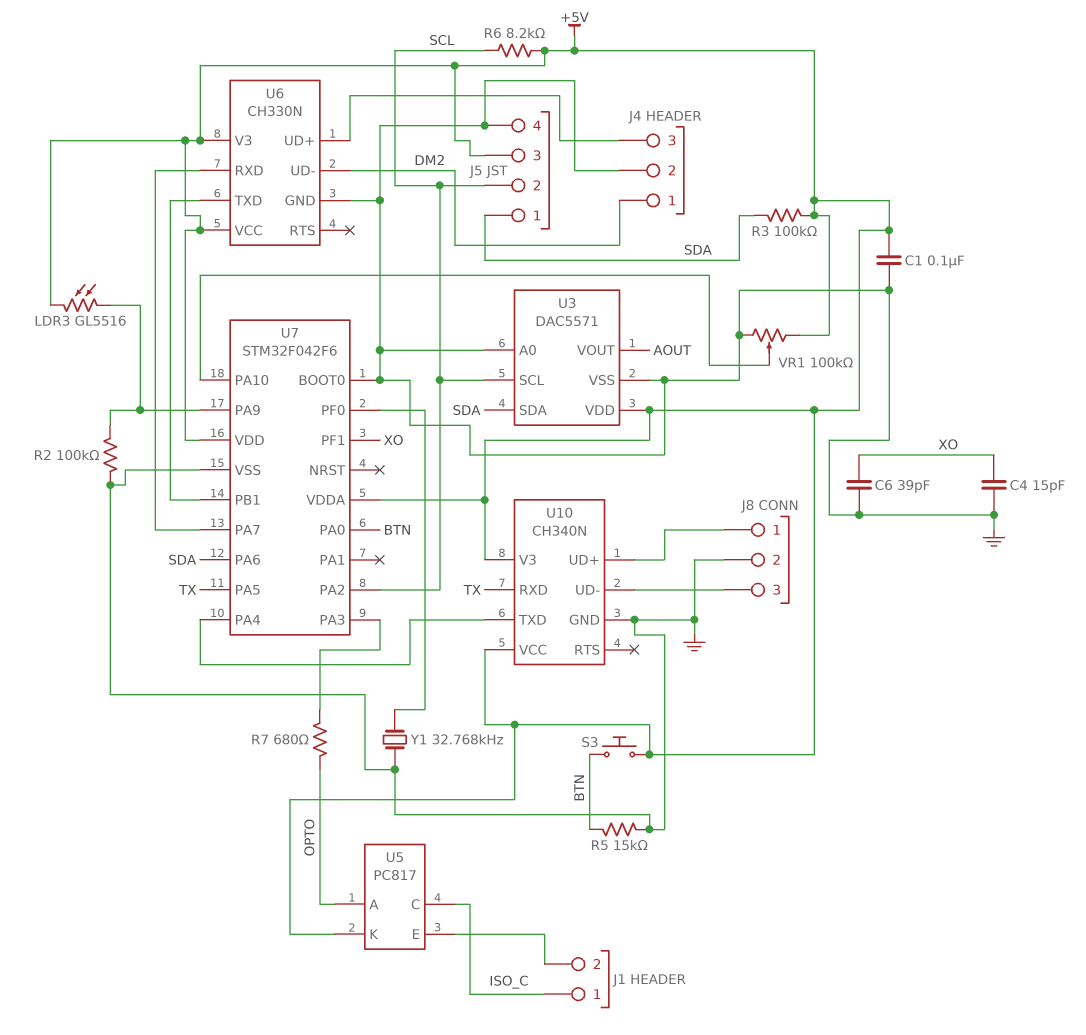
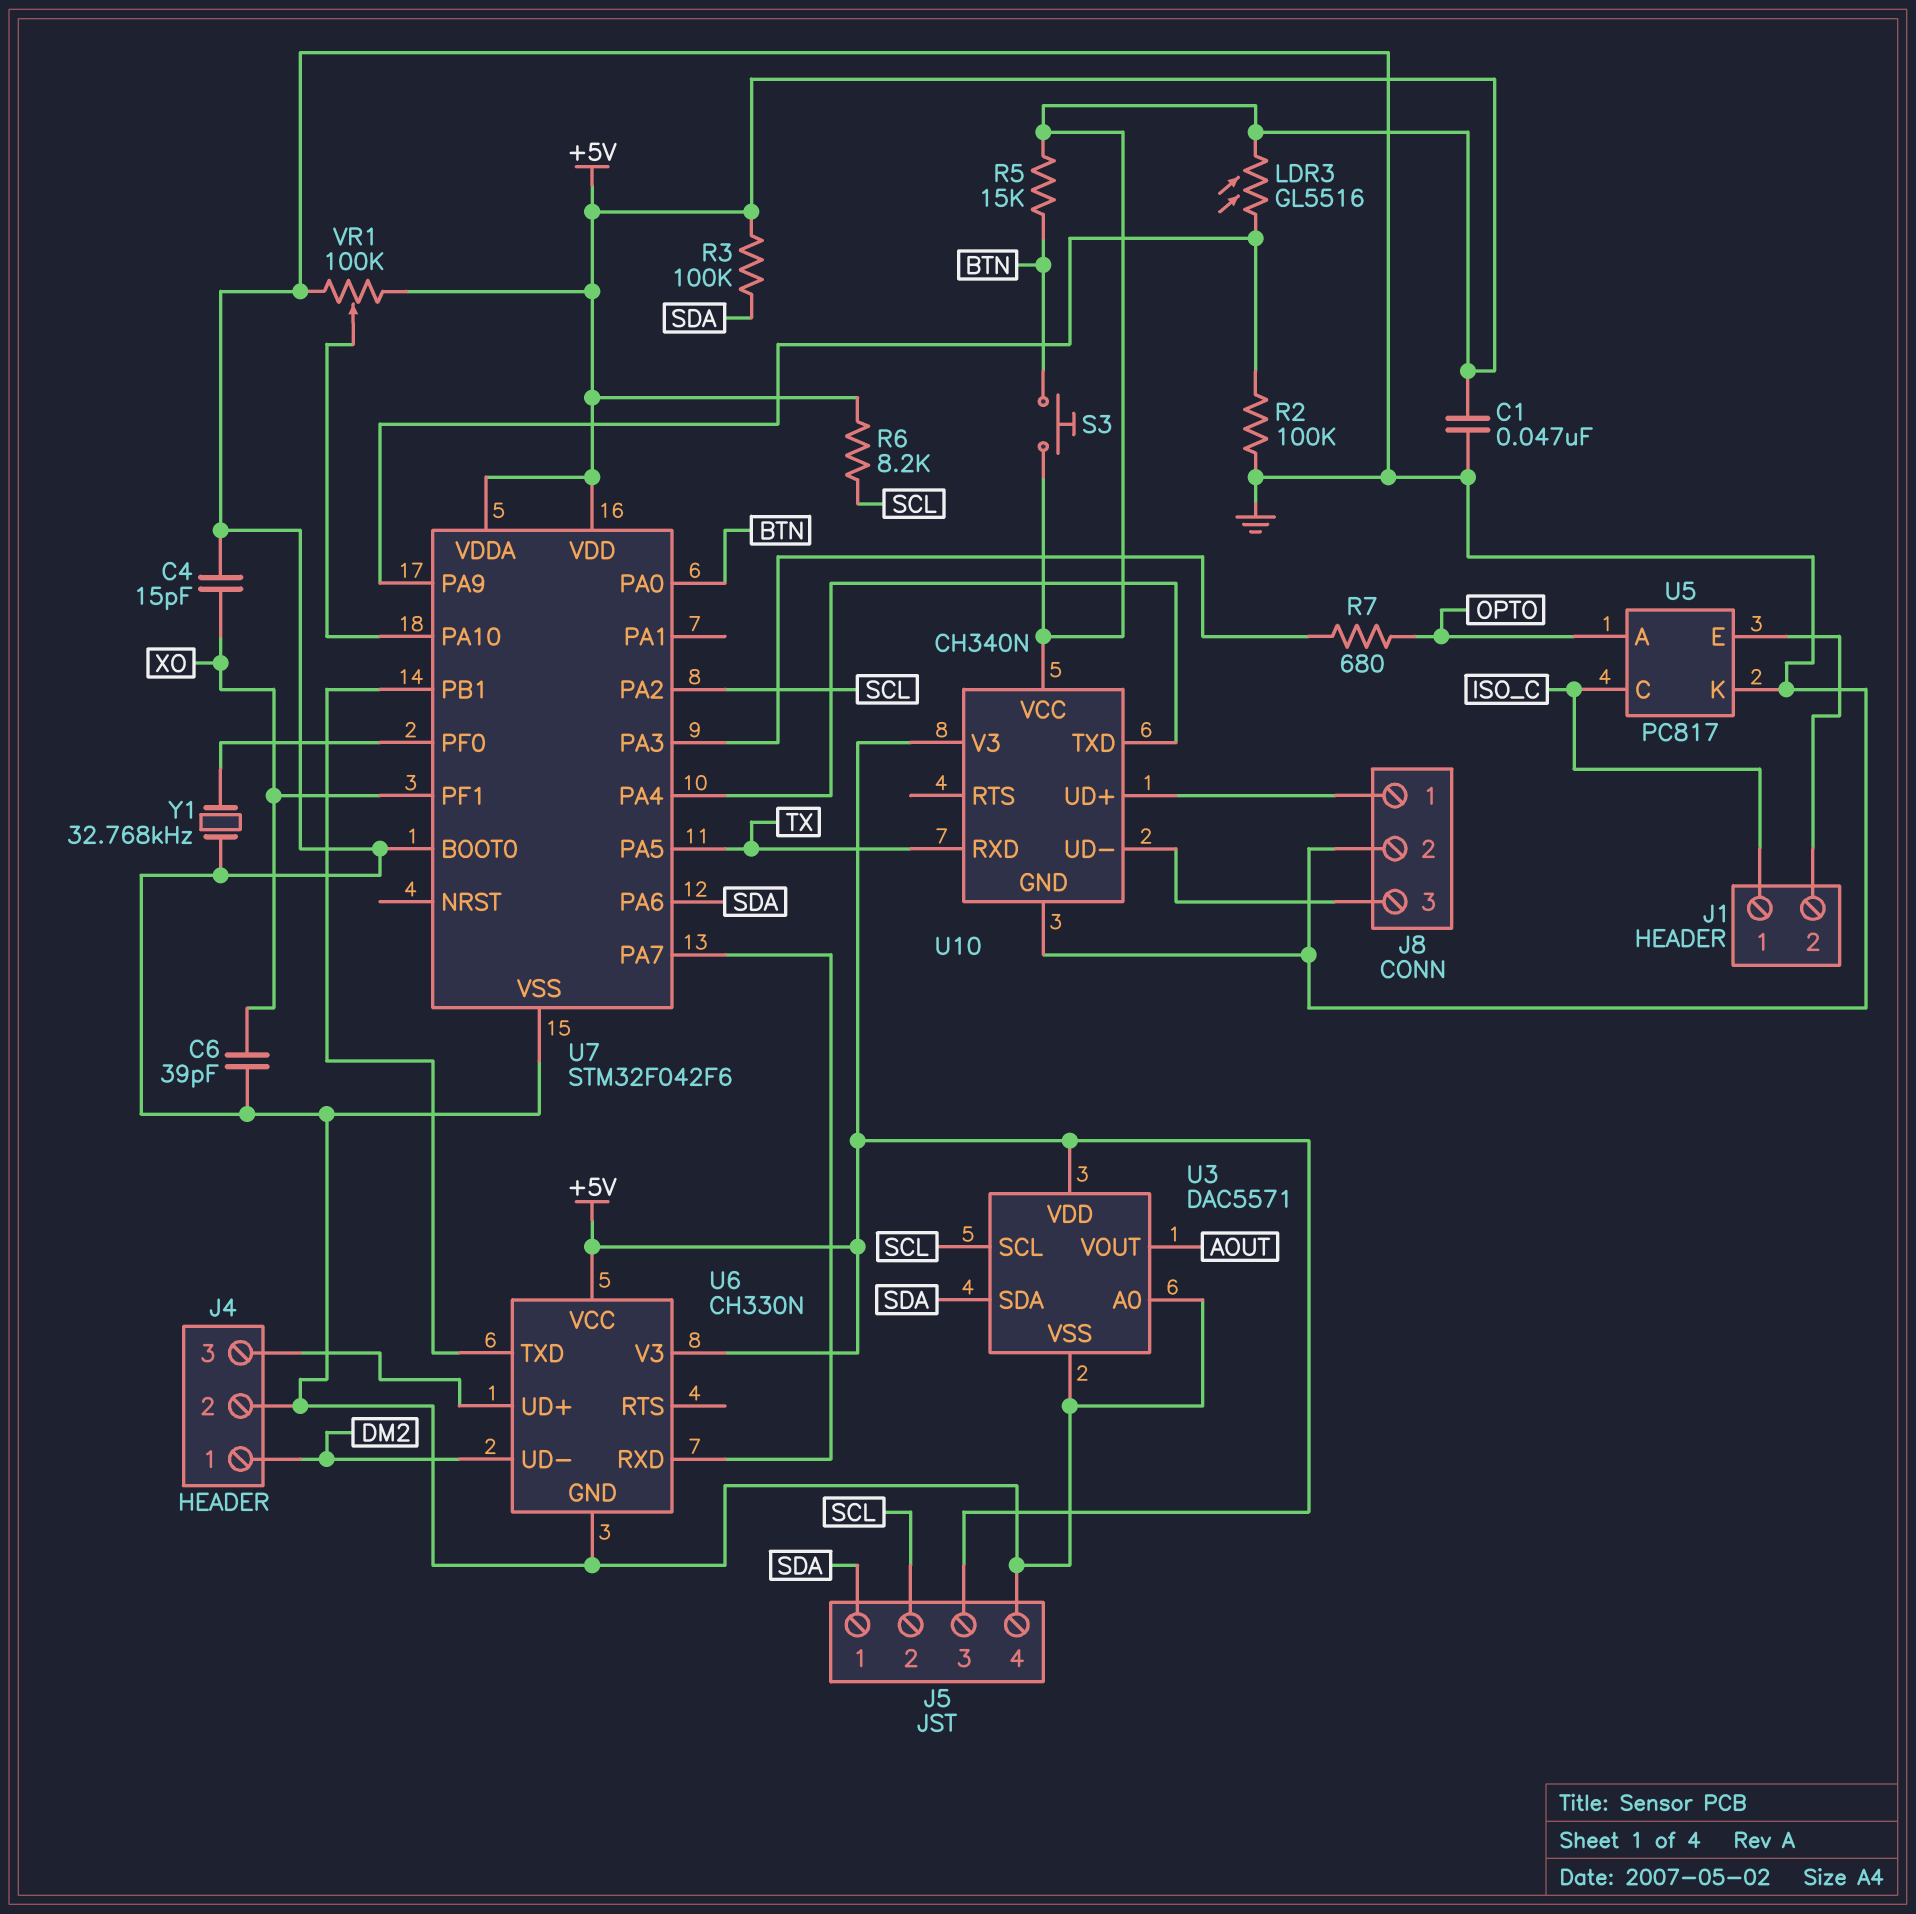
C1: 100nF (+5V, GND) -> 47nF (+5V, GND)
R5: 15k (BTN, GND) -> 15k (+5V, BTN)
U5 pin K: +5V -> GND

